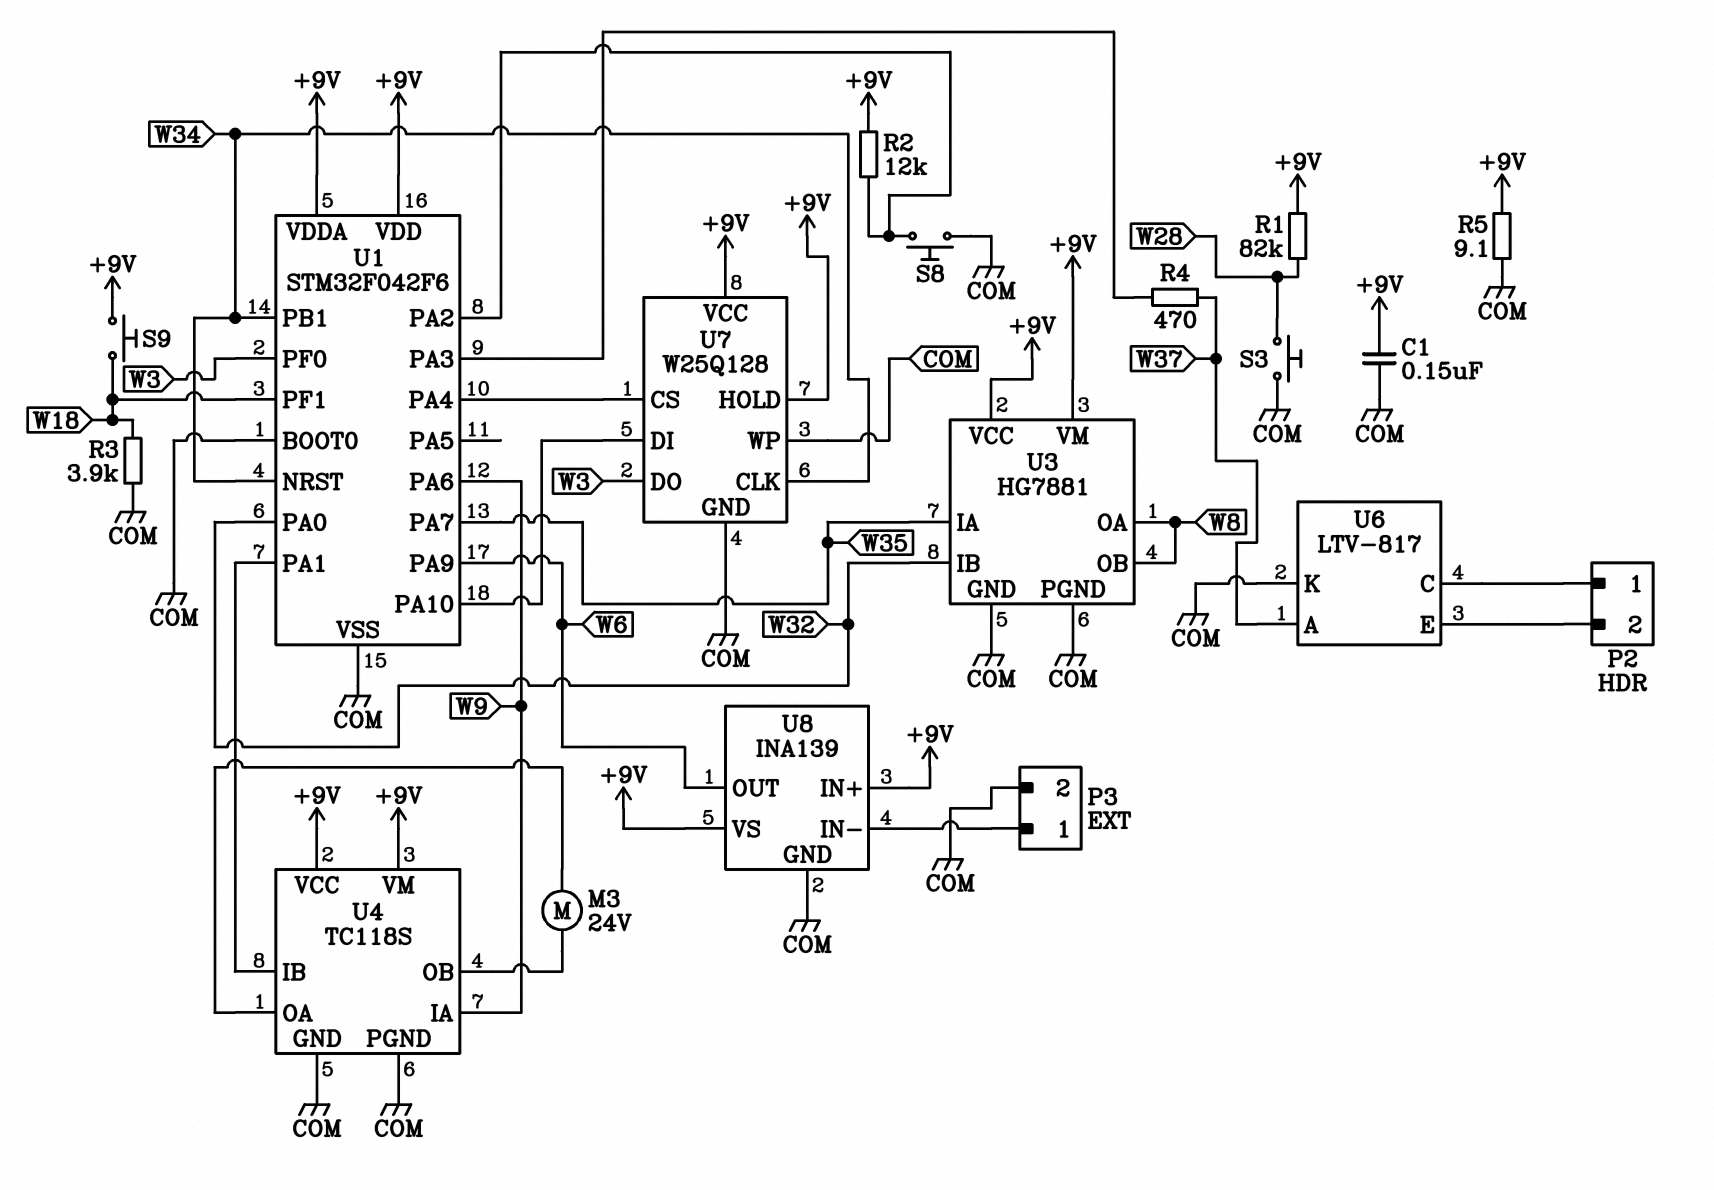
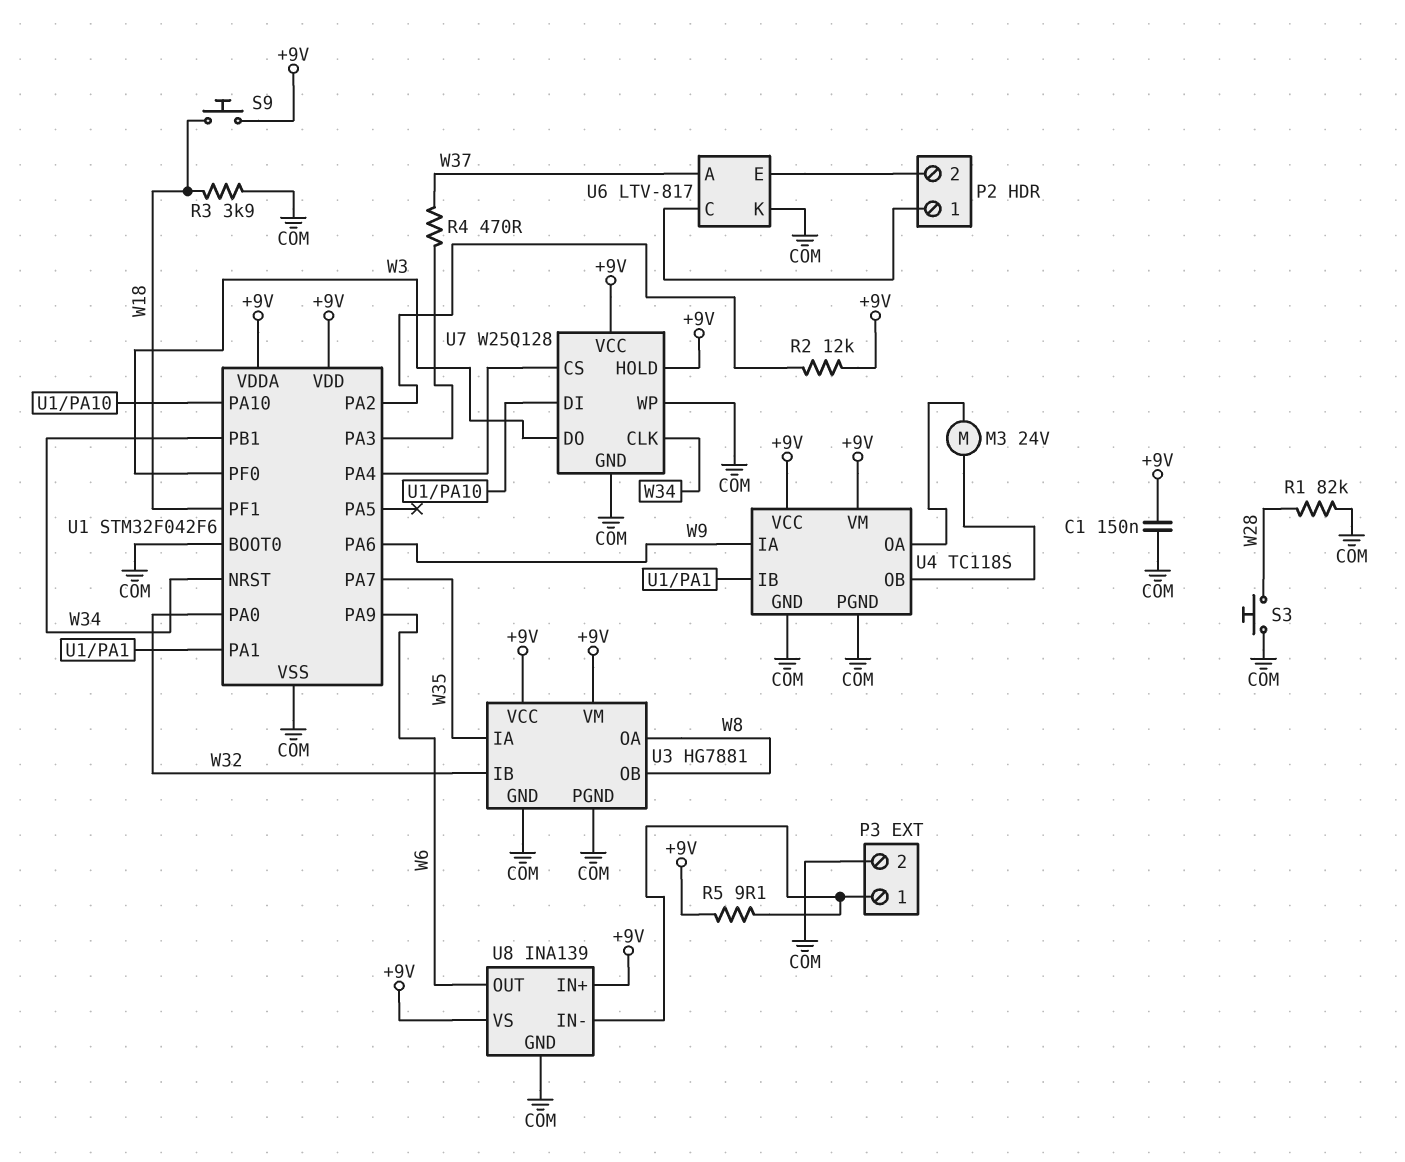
R1: 82k (+9V, W28) -> 82k (COM, W28)
R5: 9.1 (+9V, COM) -> 9.1 (+9V, P3/1)
S8: button (COM, U1/PA2) -> none

